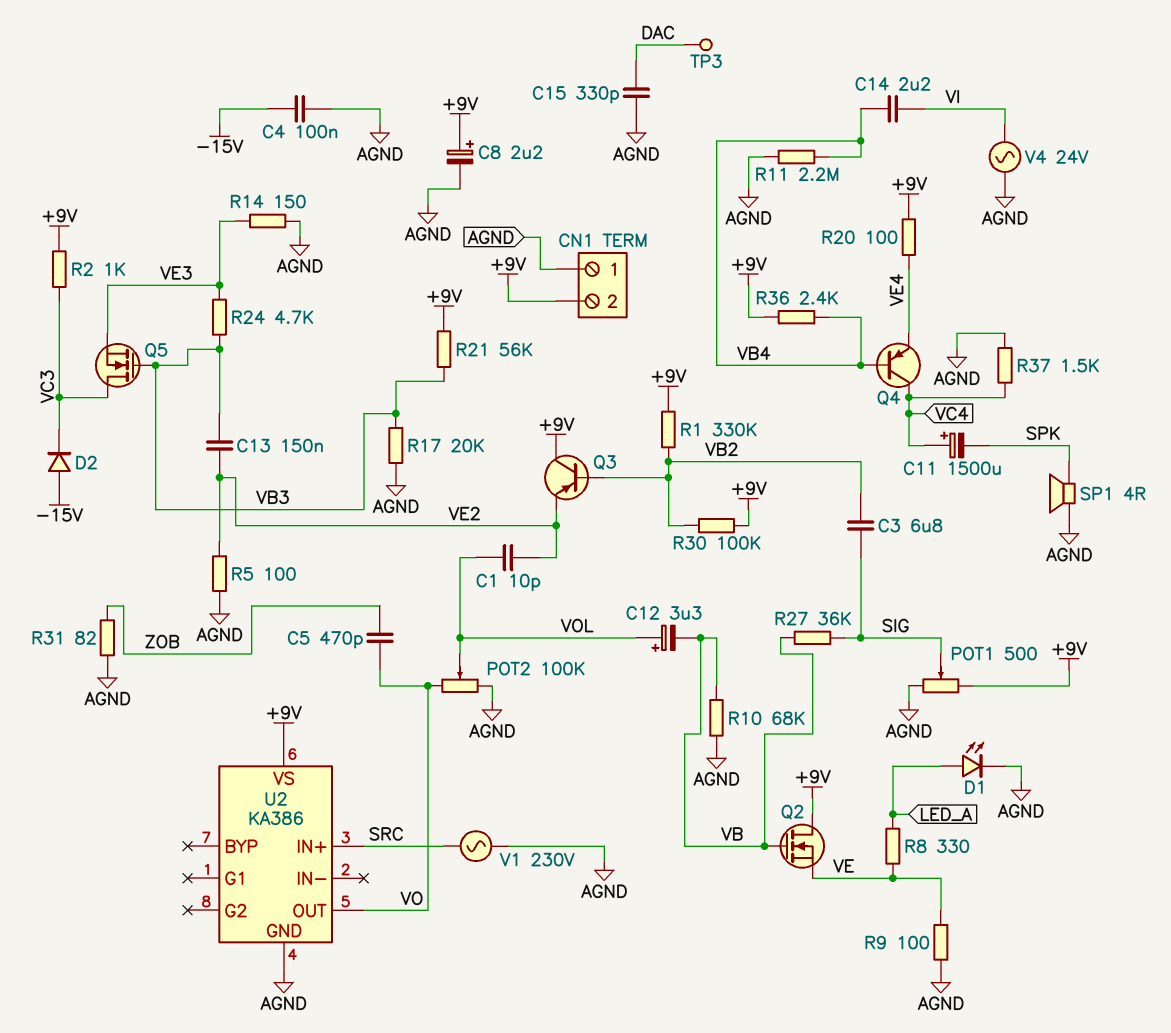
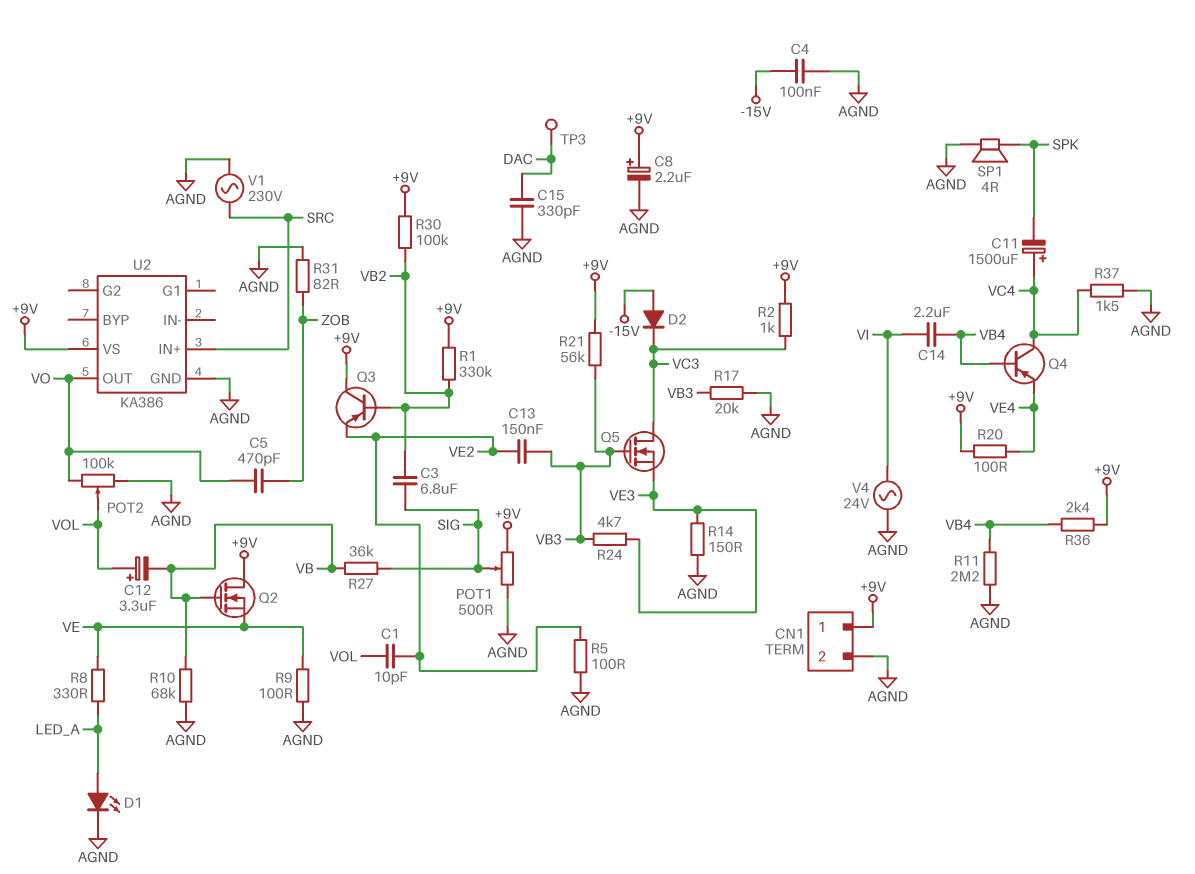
CN1 pin 1: AGND -> +9V
CN1 pin 2: +9V -> AGND

